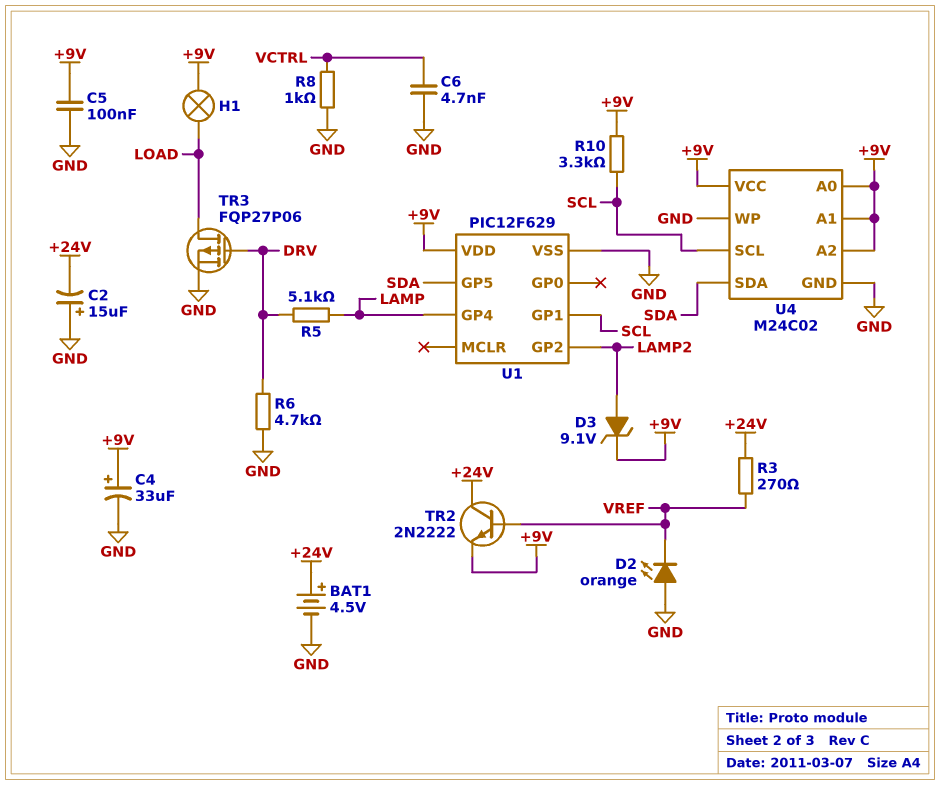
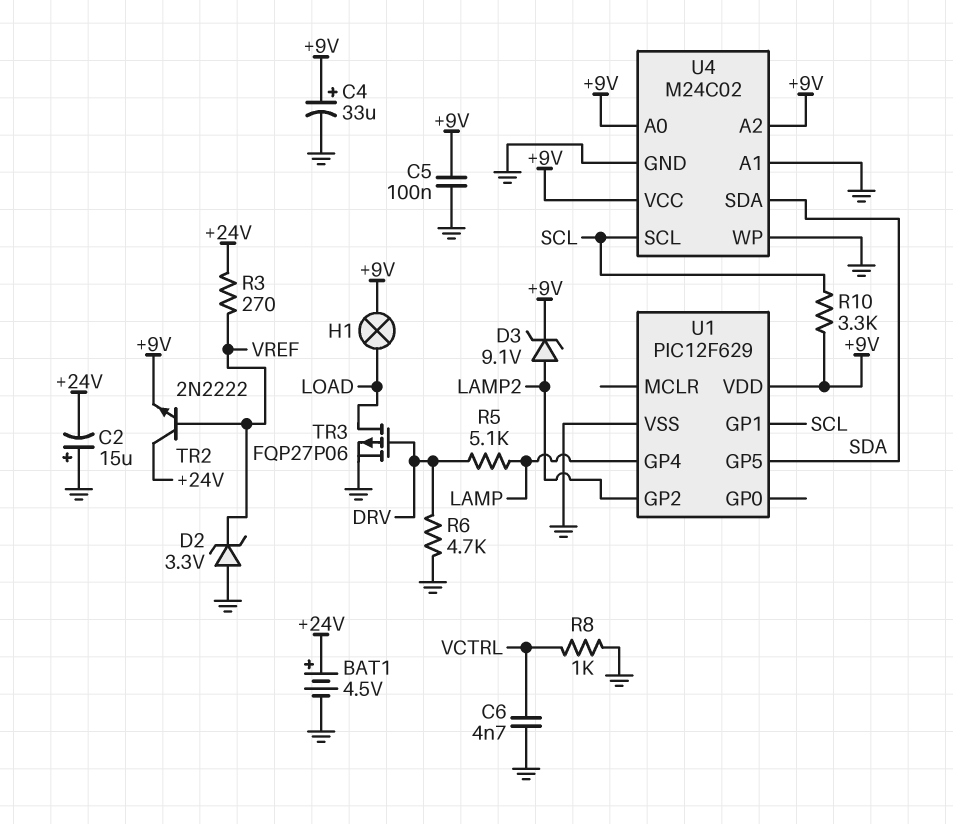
D2: LED orange (A GND, K VREF) -> zener 3.3V (A GND, K VREF)
U4 pin A1: +9V -> GND

